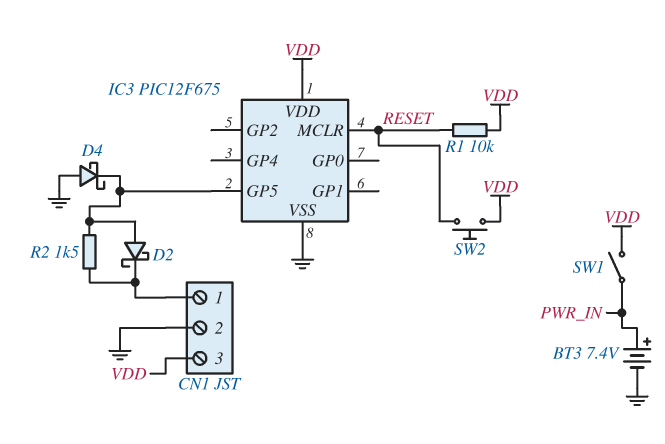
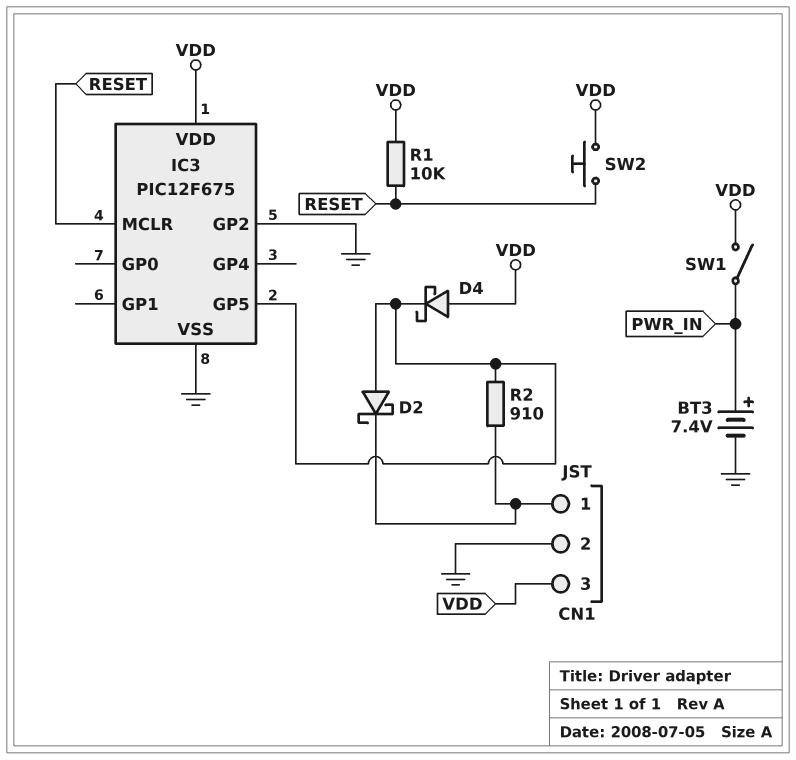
D4: schottky (A GND, K IC3/GP5) -> schottky (A VDD, K IC3/GP5)
IC3 pin GP2: none -> GND
R2: 1.5k (CN1/1, IC3/GP5) -> 910 (CN1/1, IC3/GP5)

